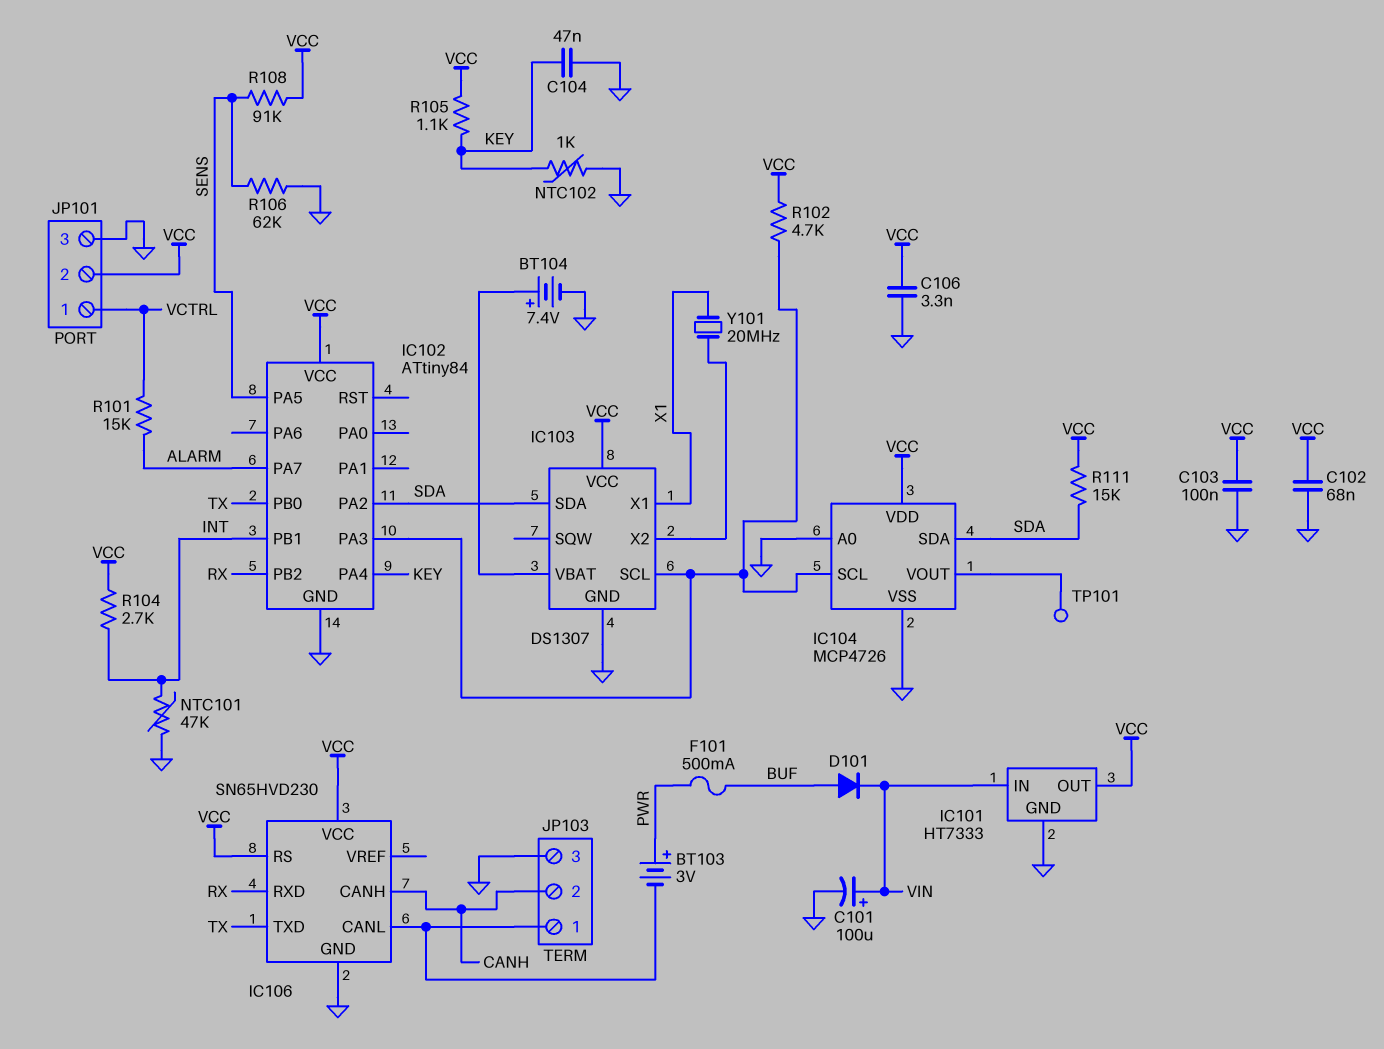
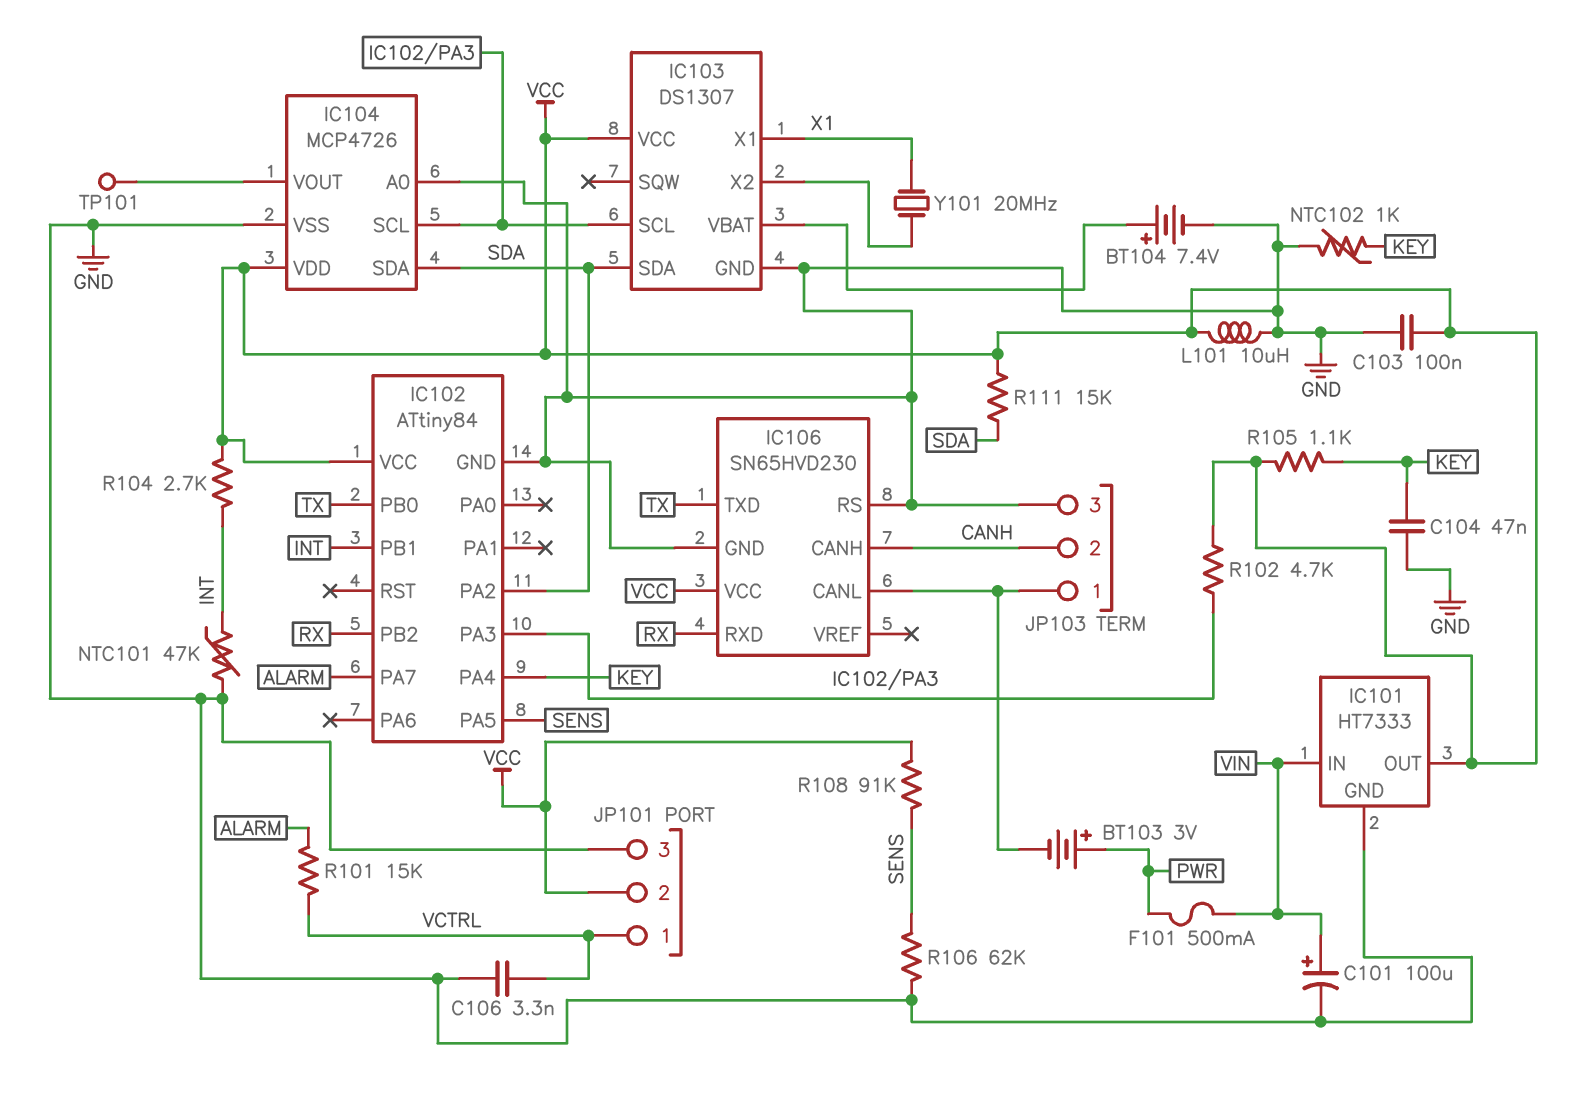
C102: 68nF (GND, VCC) -> none
C106: 3.3nF (GND, VCC) -> 3.3nF (GND, VCTRL)
D101: diode (A BUF, K VIN) -> none
F101: 500mA (BUF, PWR) -> 500mA (PWR, VIN)
IC106 pin RS: VCC -> GND
L101: none -> 10uH (GND, VCC)

